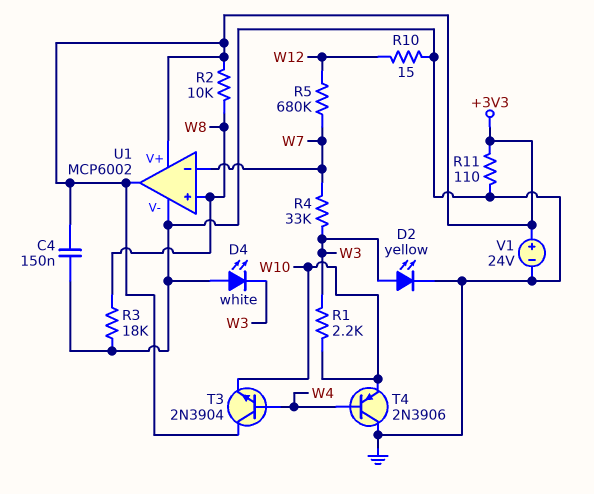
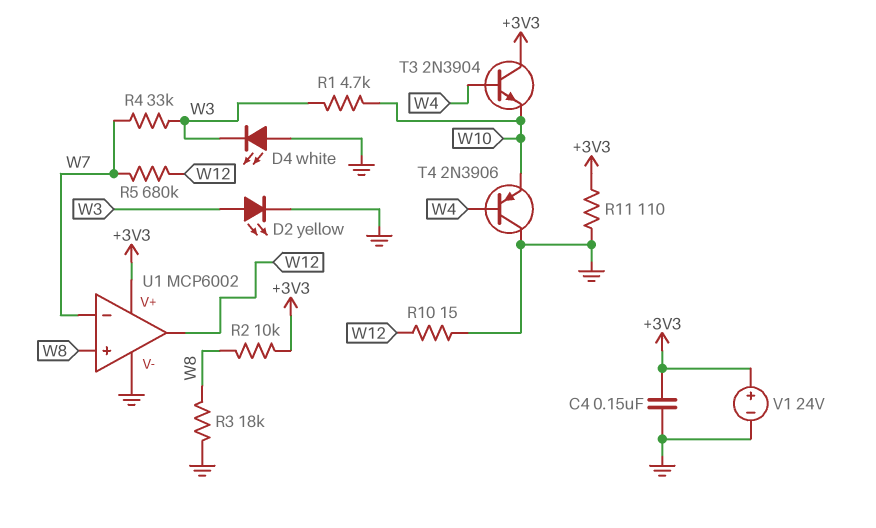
R1: 2.2k (W3, W10) -> 4.7k (W3, W10)
U1 pin out: +3V3 -> W12

